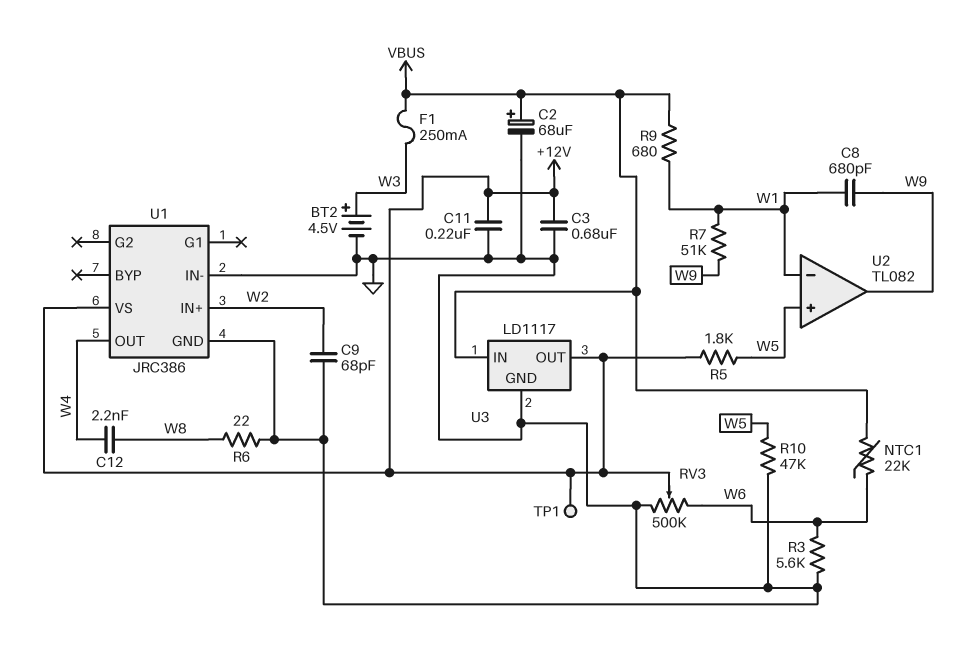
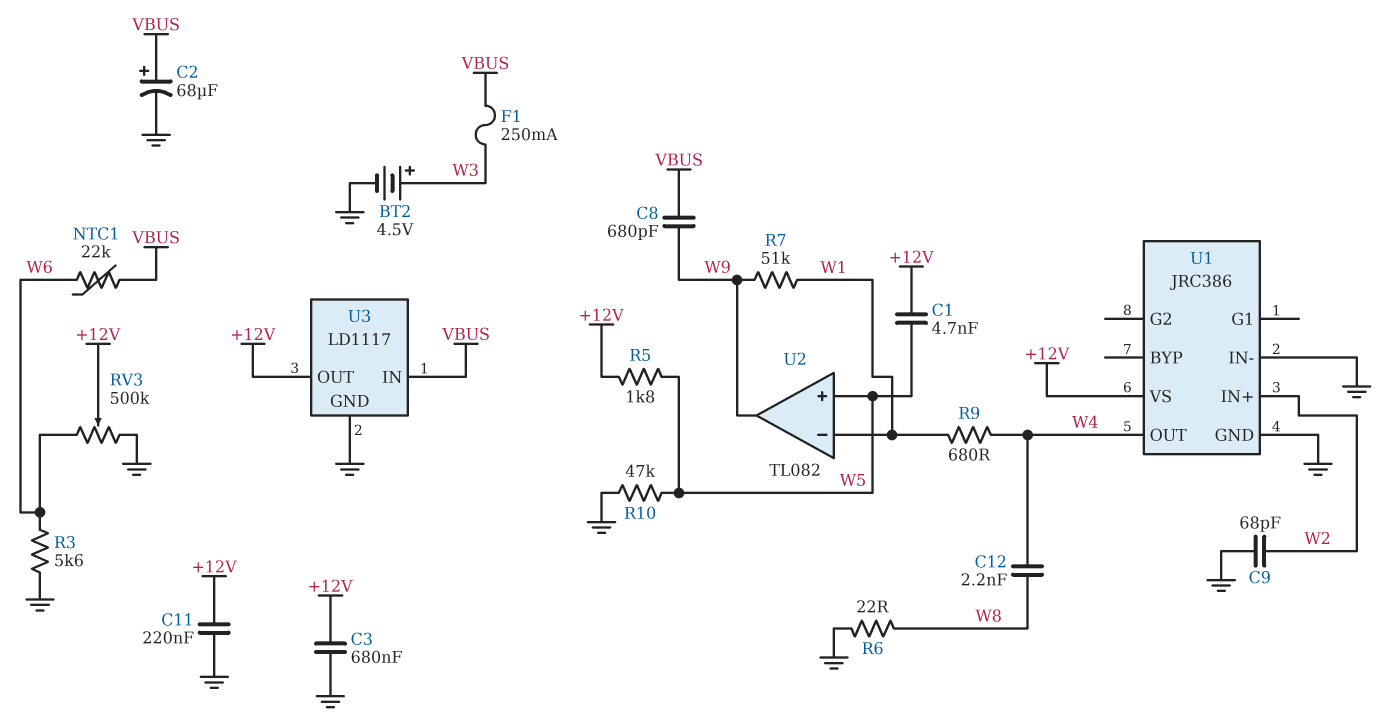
C1: none -> 4.7nF (+12V, W5)
C8: 680pF (W1, W9) -> 680pF (VBUS, W9)
R9: 680 (VBUS, W1) -> 680 (W1, W4)
TP1: test point (+12V) -> none

